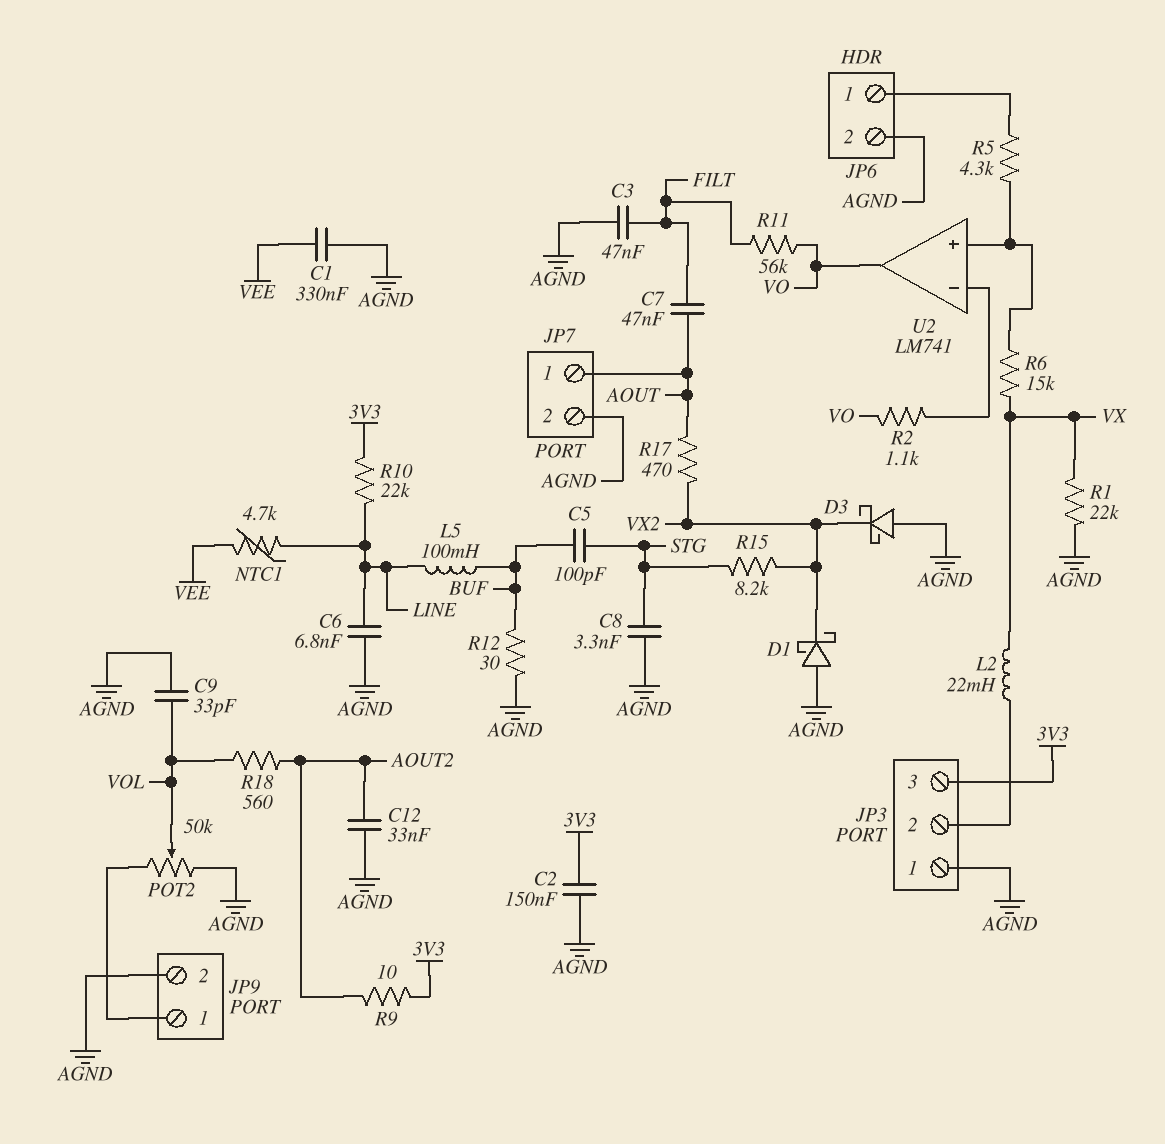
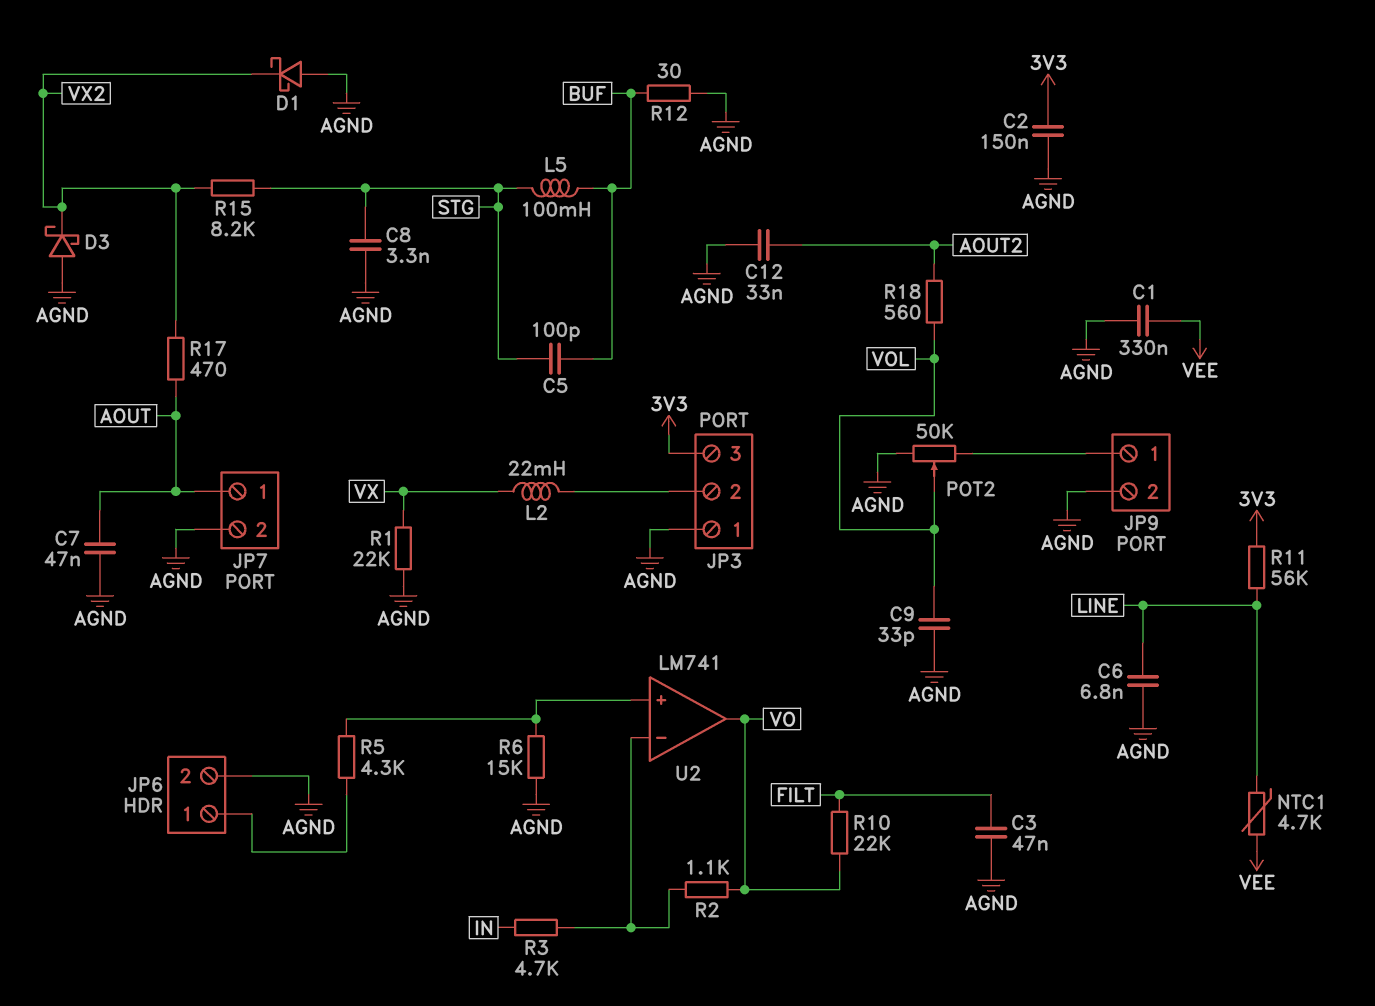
C7: 47nF (AOUT, FILT) -> 47nF (AGND, AOUT)
L5: 100mH (BUF, LINE) -> 100mH (BUF, STG)
R3: none -> 4.7k (IN, U2/in-)
R6: 15k (U2/in+, VX) -> 15k (AGND, U2/in+)
R9: 10 (3V3, AOUT2) -> none
R10: 22k (3V3, LINE) -> 22k (FILT, VO)
R11: 56k (FILT, VO) -> 56k (3V3, LINE)

